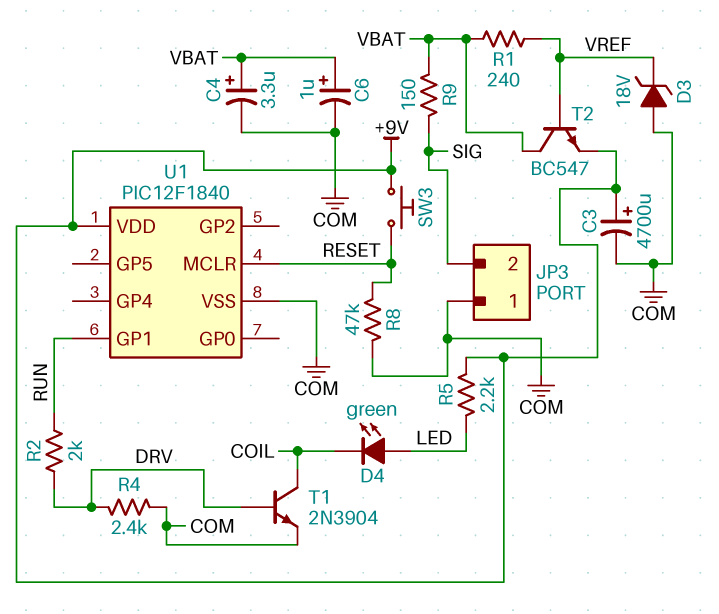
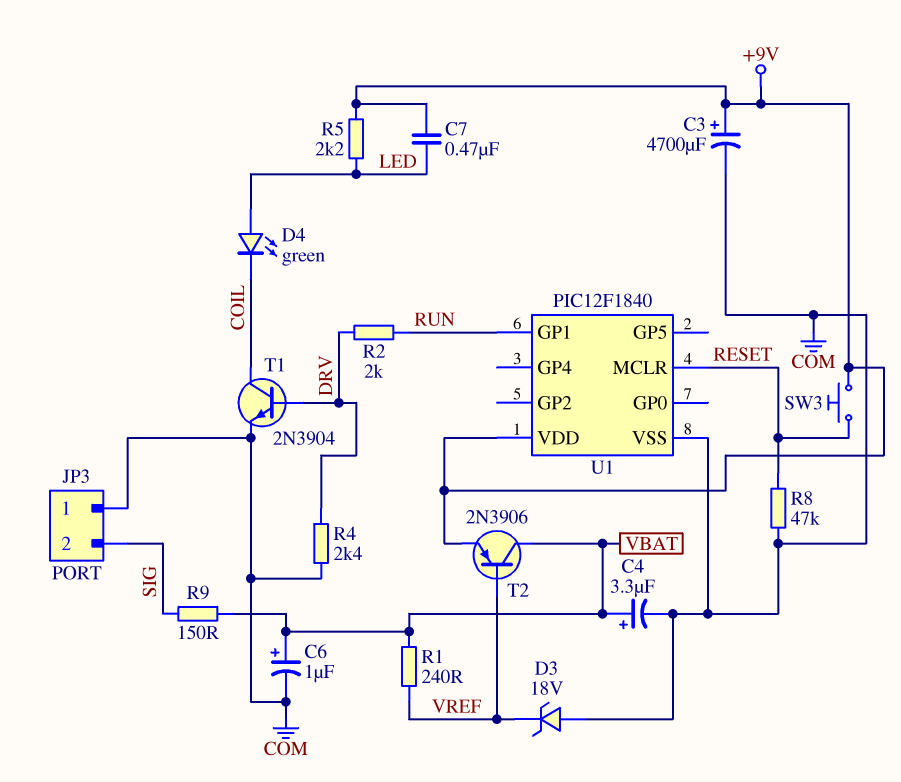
C7: none -> 470nF (+9V, LED)
T2: NPN BC547 (B VREF, C VBAT, E +9V) -> PNP 2N3906 (B VREF, C VBAT, E +9V)

